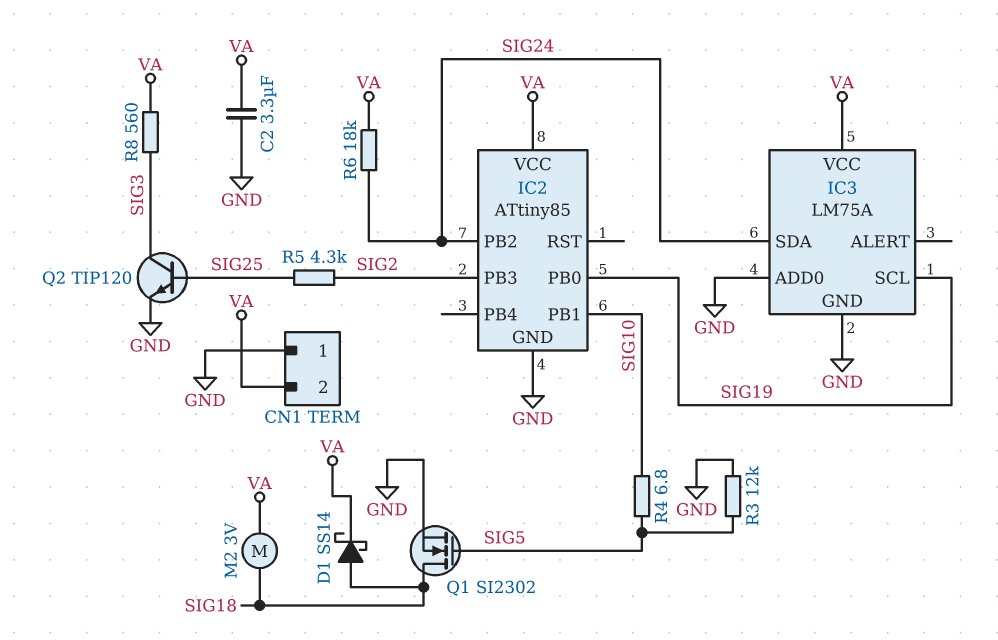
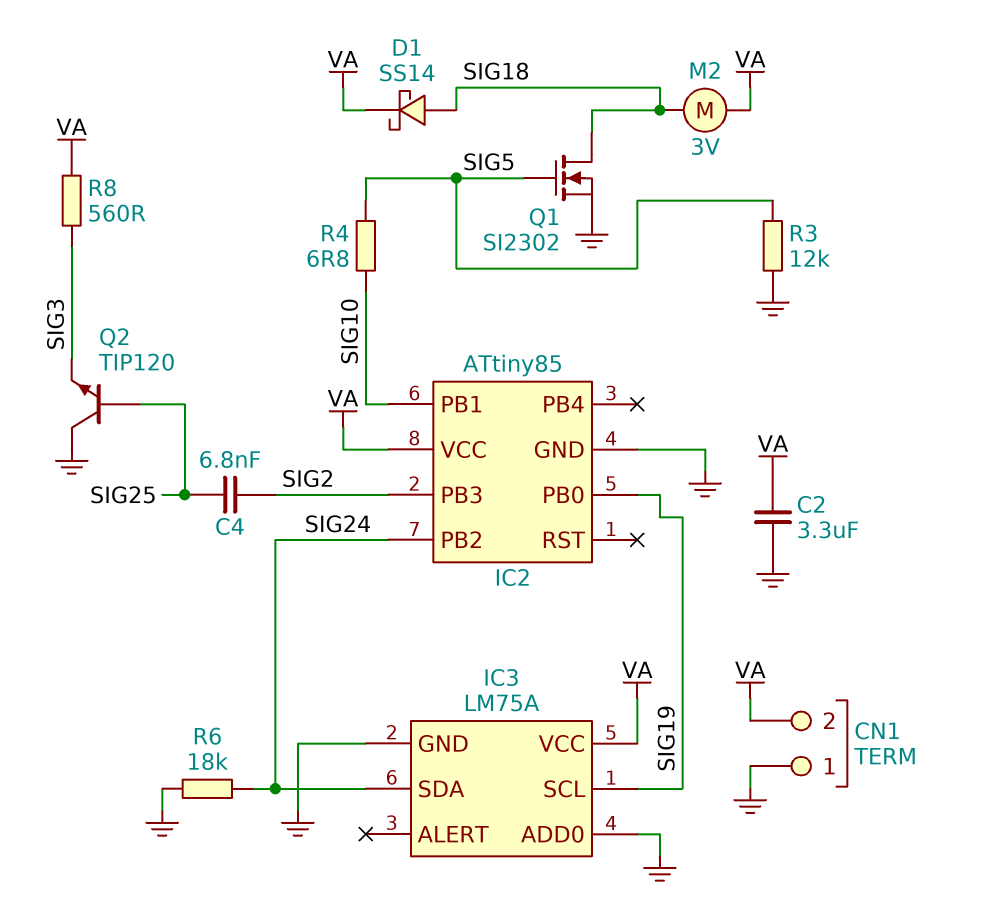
C4: none -> 6.8nF (SIG2, SIG25)
Q2: NPN TIP120 (B SIG25, C SIG3, E GND) -> NPN TIP120 (B SIG25, C GND, E SIG3)
R5: 4.3k (SIG2, SIG25) -> none
R6: 18k (SIG24, VA) -> 18k (GND, SIG24)

